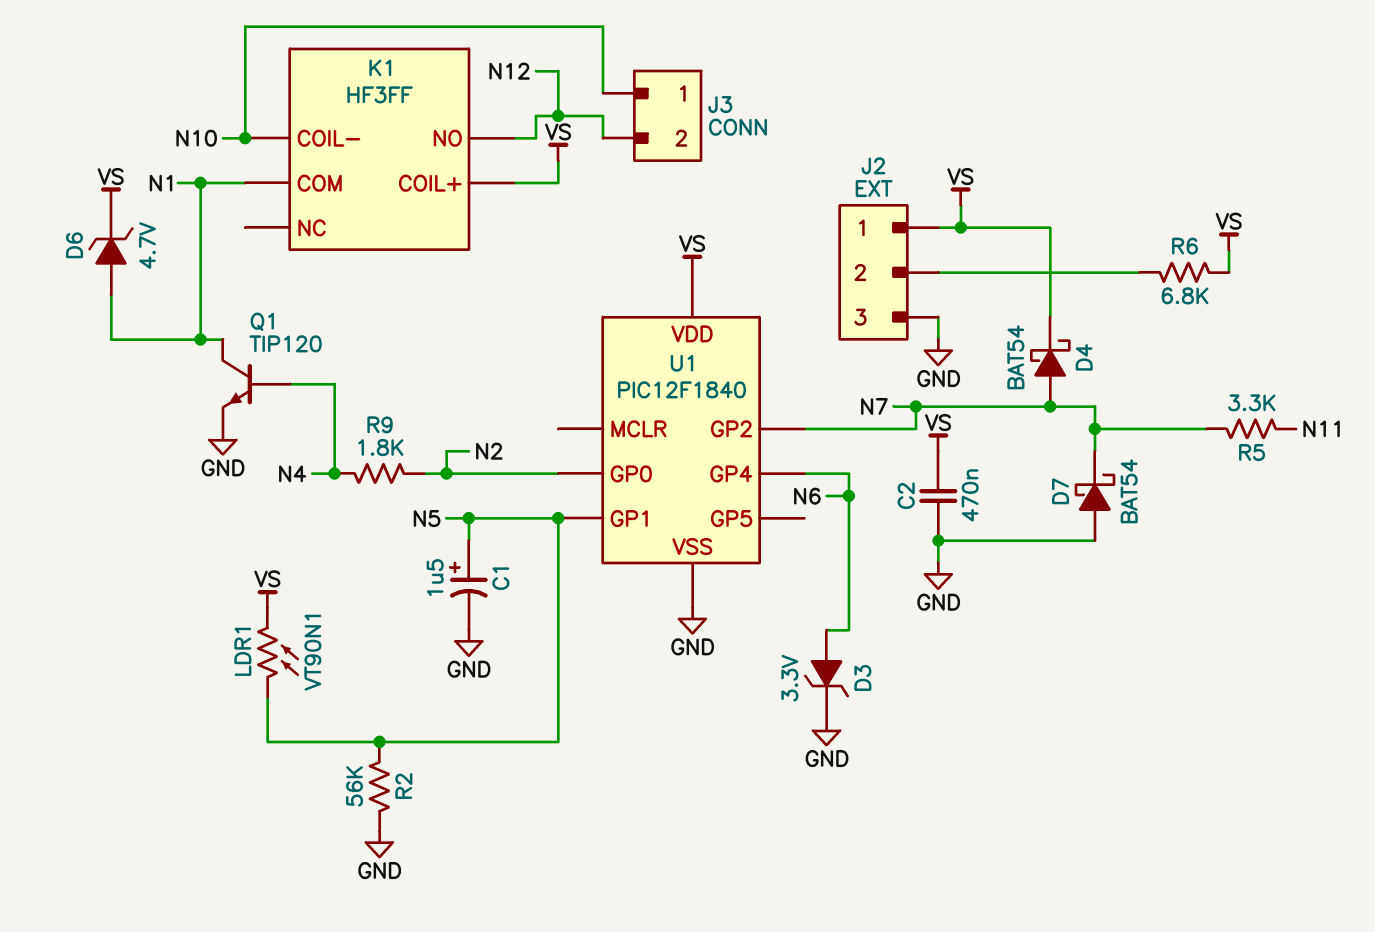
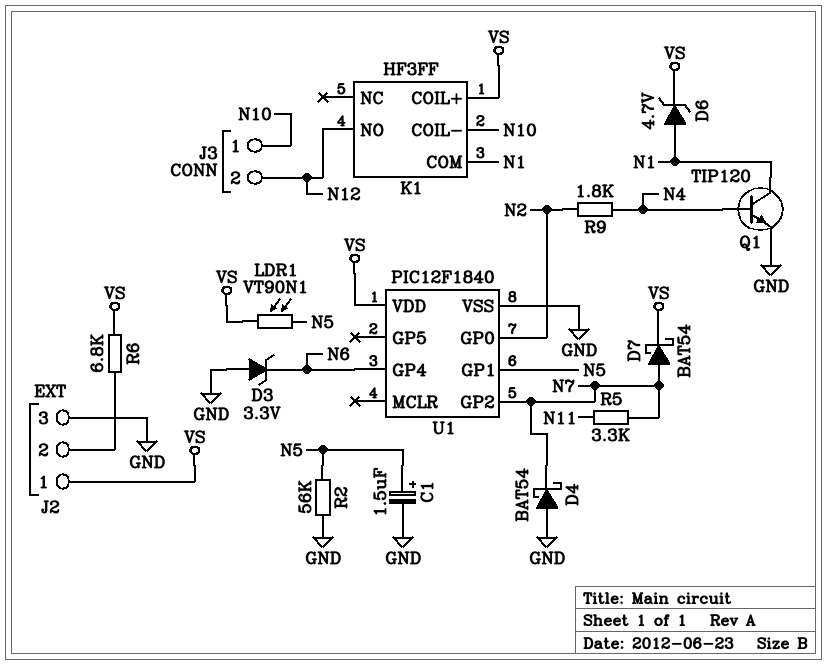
C2: 470nF (GND, VS) -> none
D3: zener 3.3V (A N6, K GND) -> zener 3.3V (A GND, K N6)
D4: schottky BAT54 (A N7, K VS) -> schottky BAT54 (A GND, K N7)
D7: schottky BAT54 (A GND, K N7) -> schottky BAT54 (A N7, K VS)

